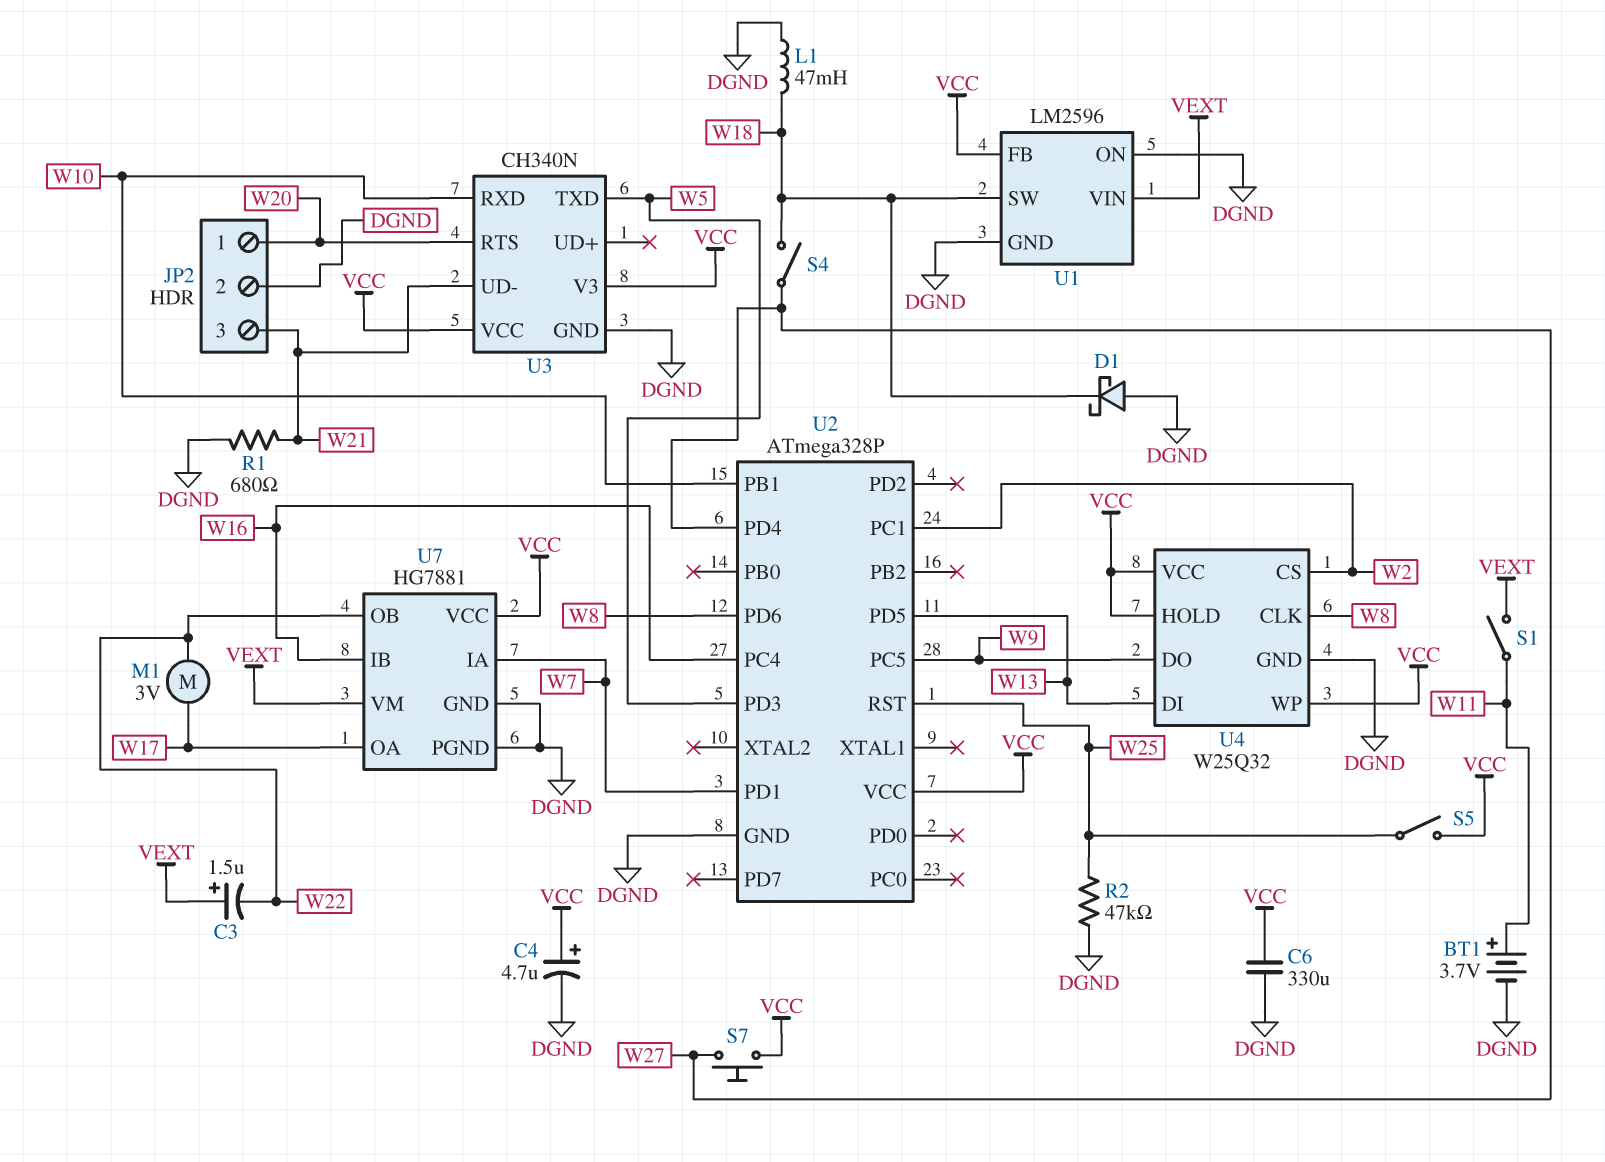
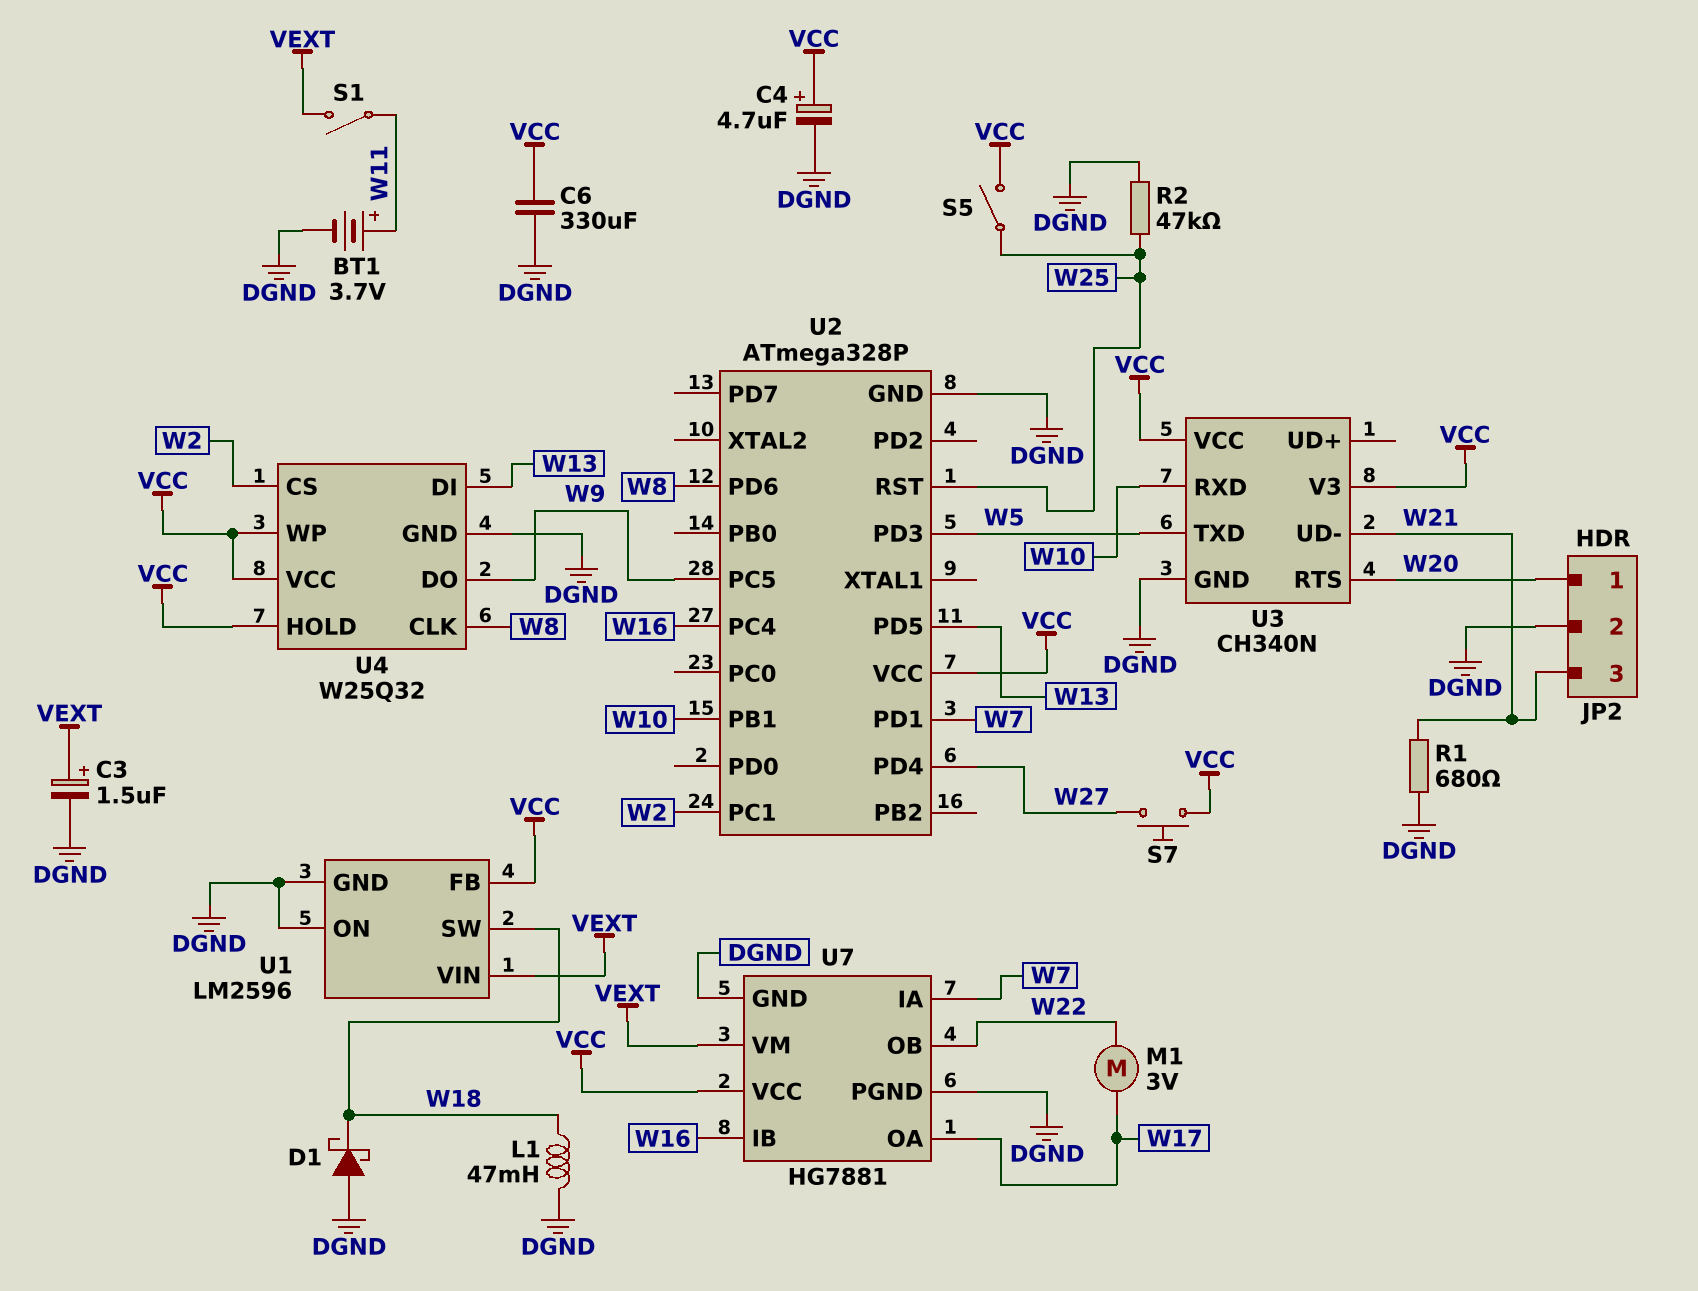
C3: 1.5uF (plus VEXT, minus W22) -> 1.5uF (plus VEXT, minus DGND)
S4: switch (W18, W27) -> none

